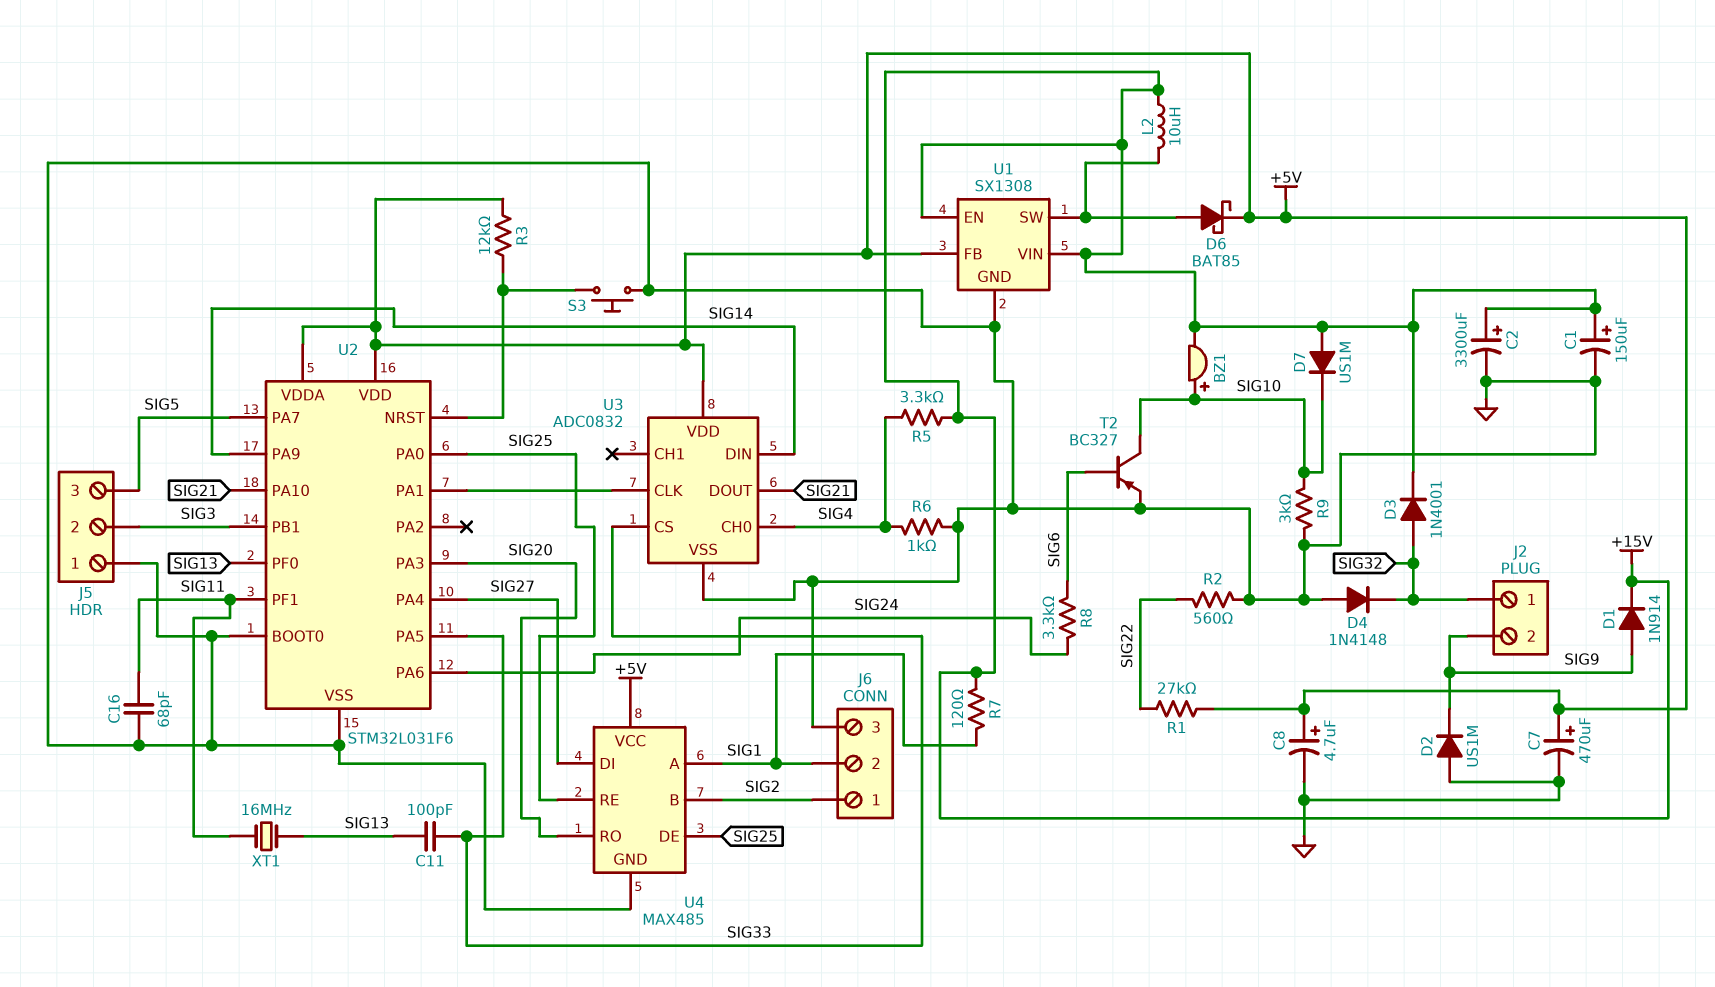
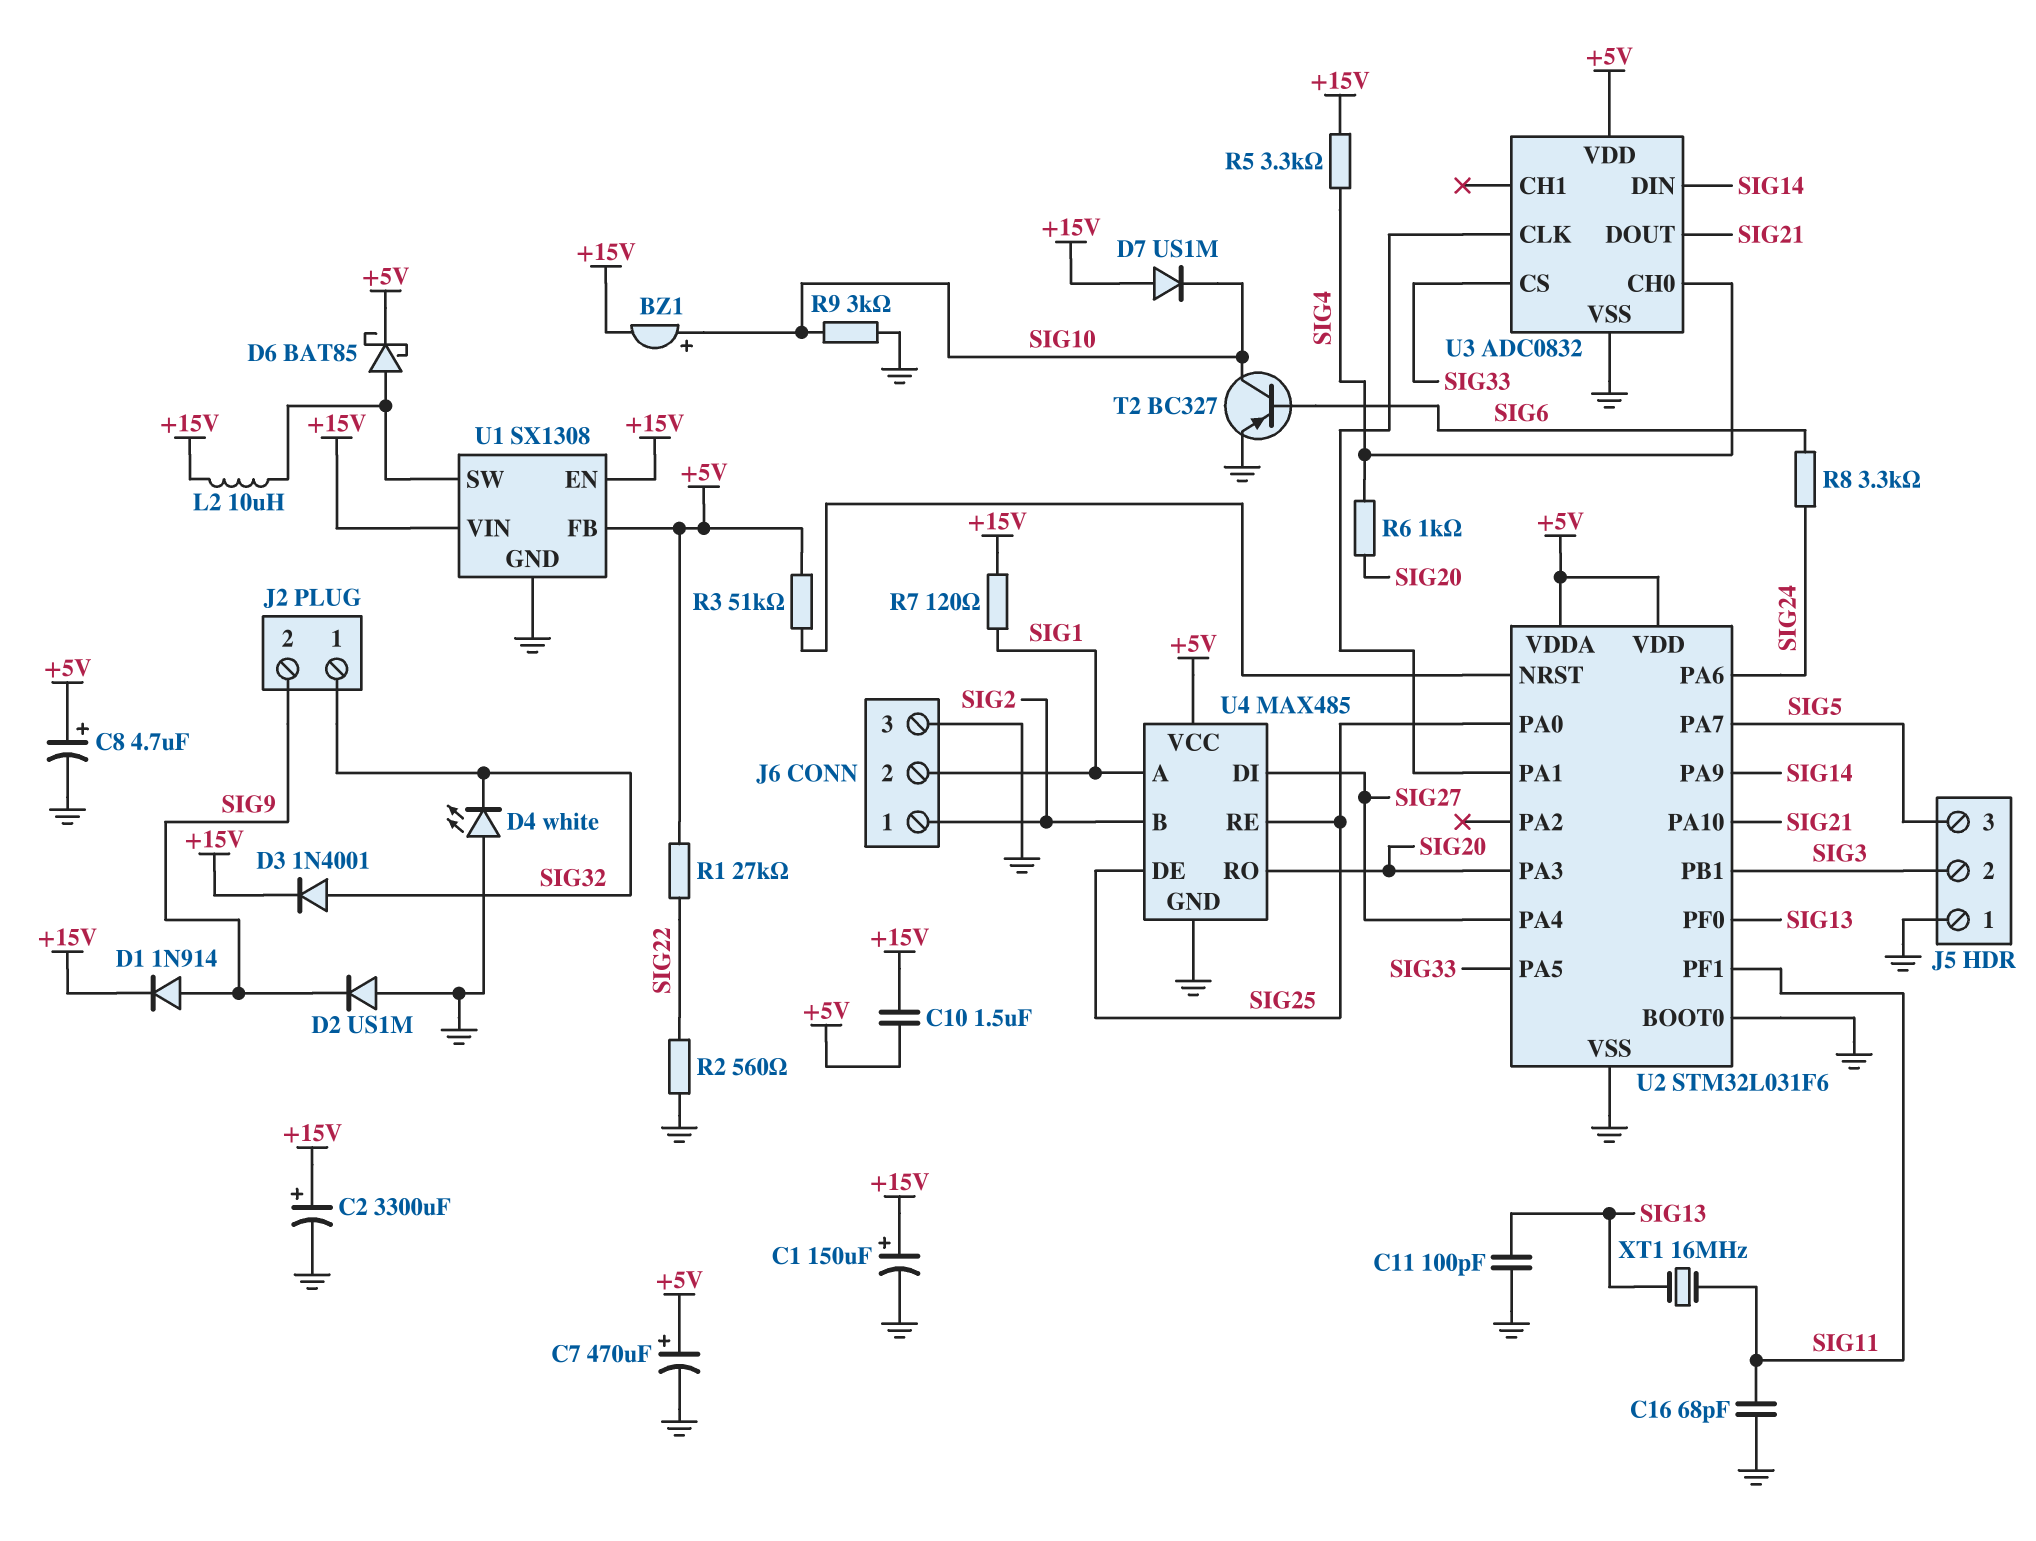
C10: none -> 1.5uF (+5V, +15V)
C11: 100pF (SIG13, SIG33) -> 100pF (GND, SIG13)
D4: diode 1N4148 (A GND, K SIG32) -> LED white (A GND, K SIG32)
R3: 12k (+5V, U2/NRST) -> 51k (+5V, U2/NRST)
R6: 1k (GND, SIG4) -> 1k (SIG4, SIG20)
S3: button (GND, U2/NRST) -> none

